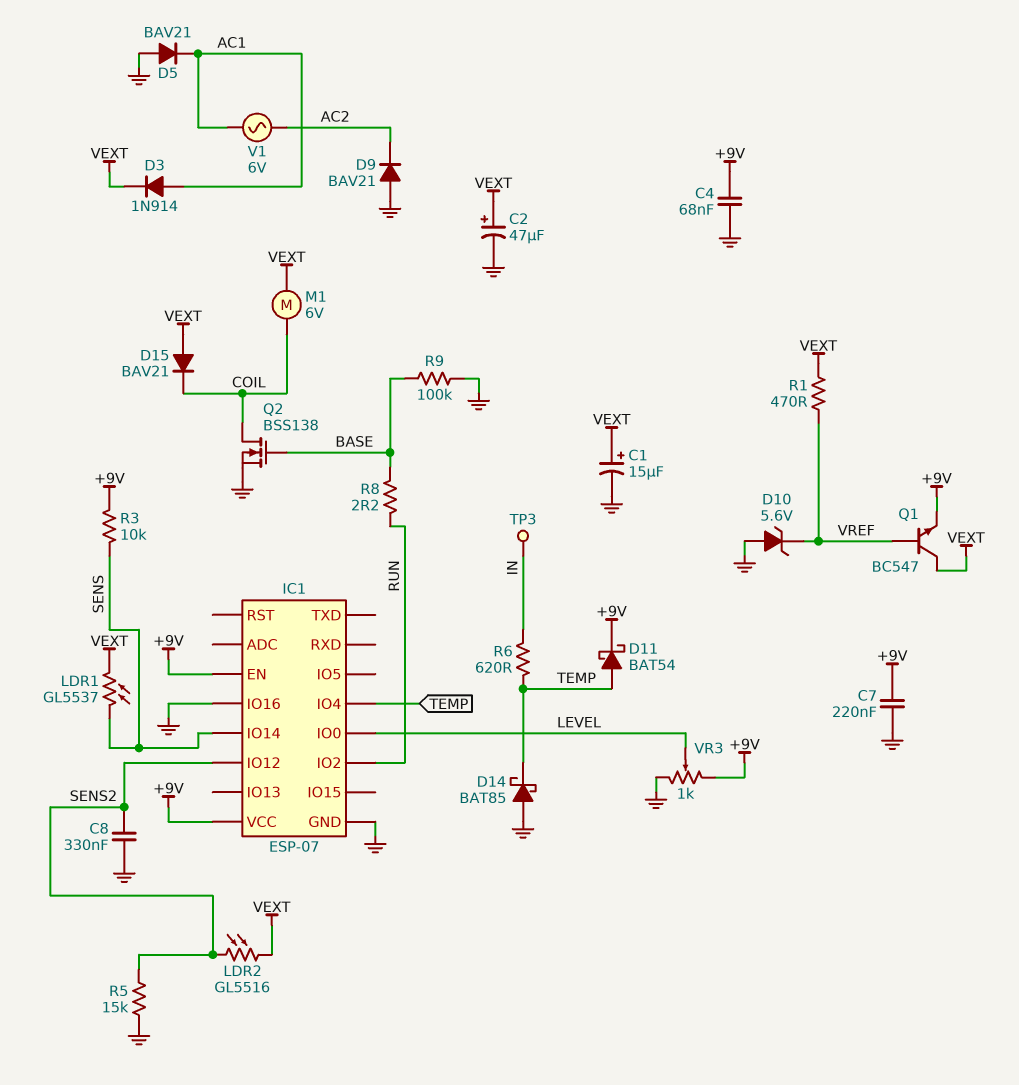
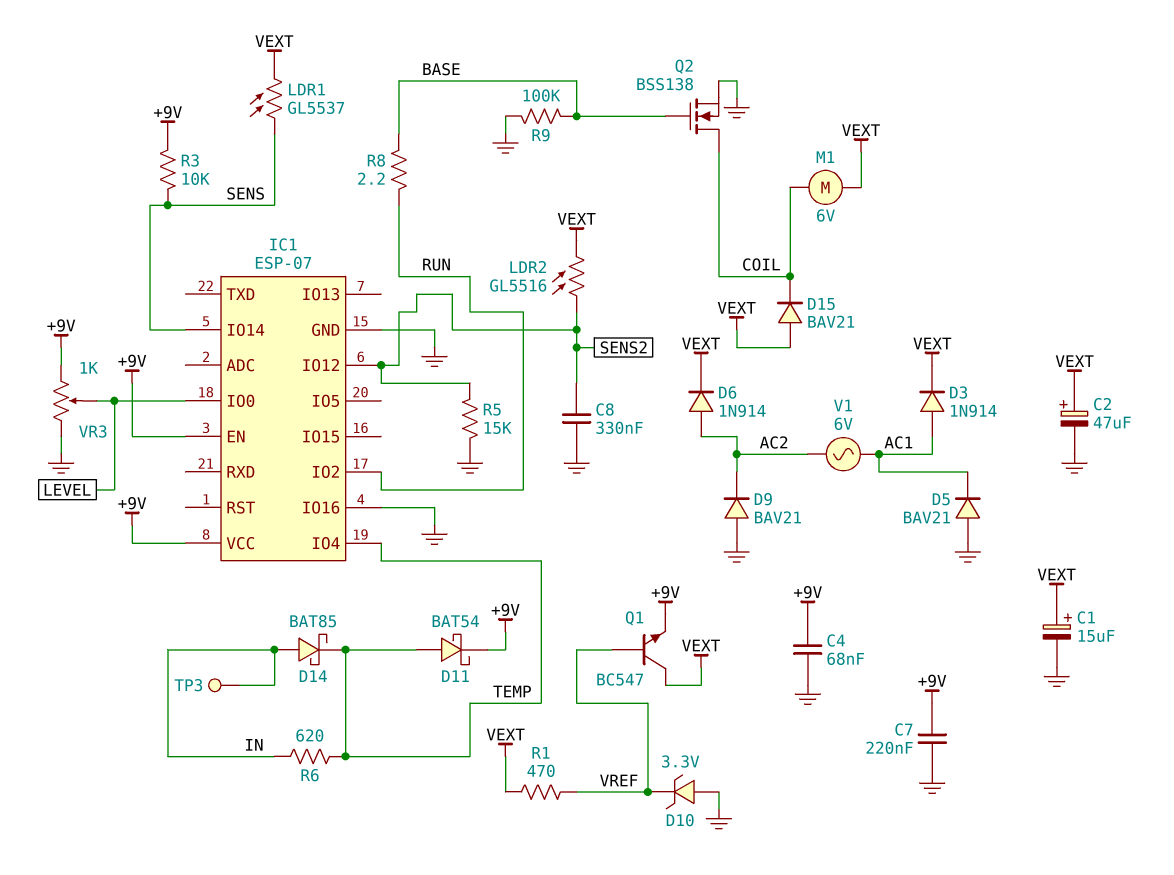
D6: none -> diode 1N914 (A AC2, K VEXT)
D10: zener 5.6V (A GND, K VREF) -> zener 3.3V (A GND, K VREF)
D14: schottky BAT85 (A GND, K TEMP) -> schottky BAT85 (A IN, K TEMP)

